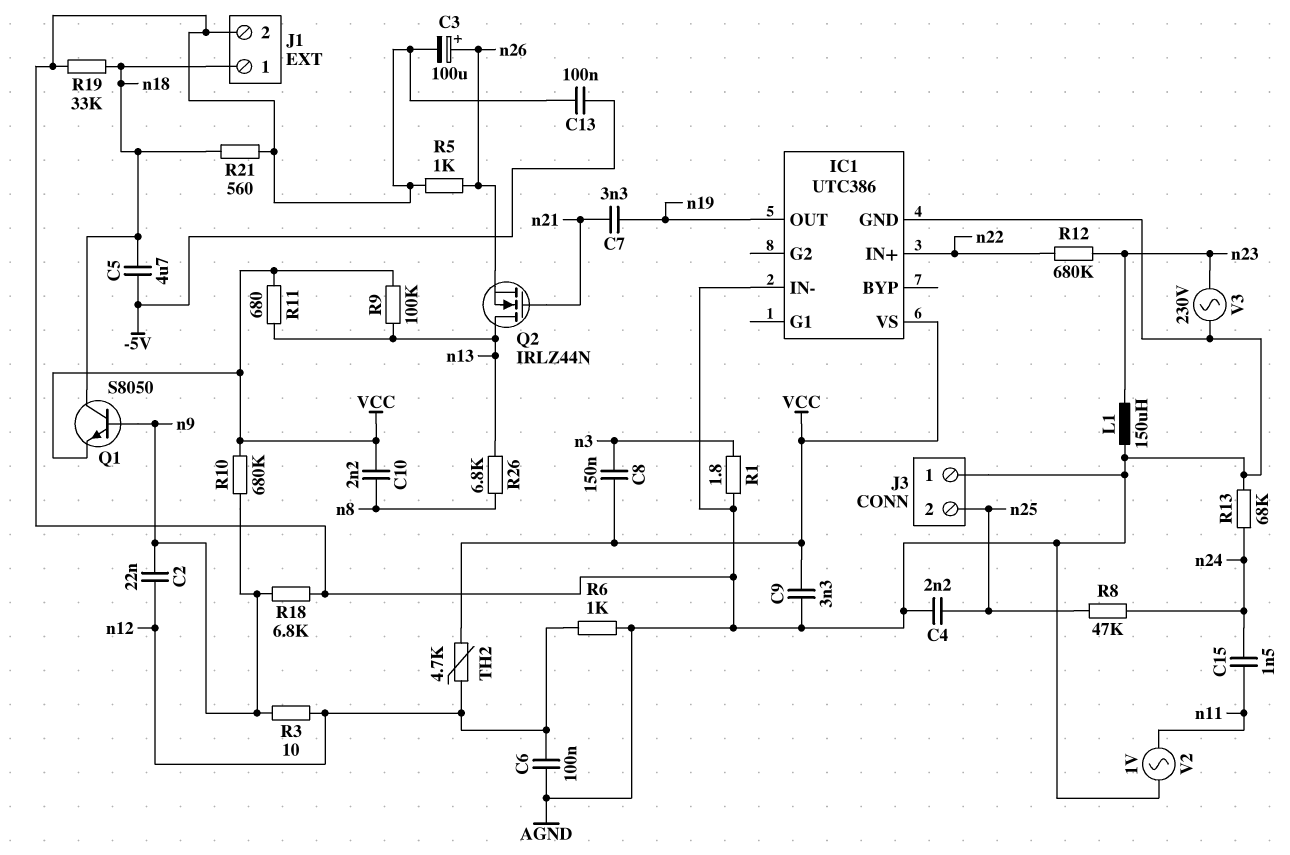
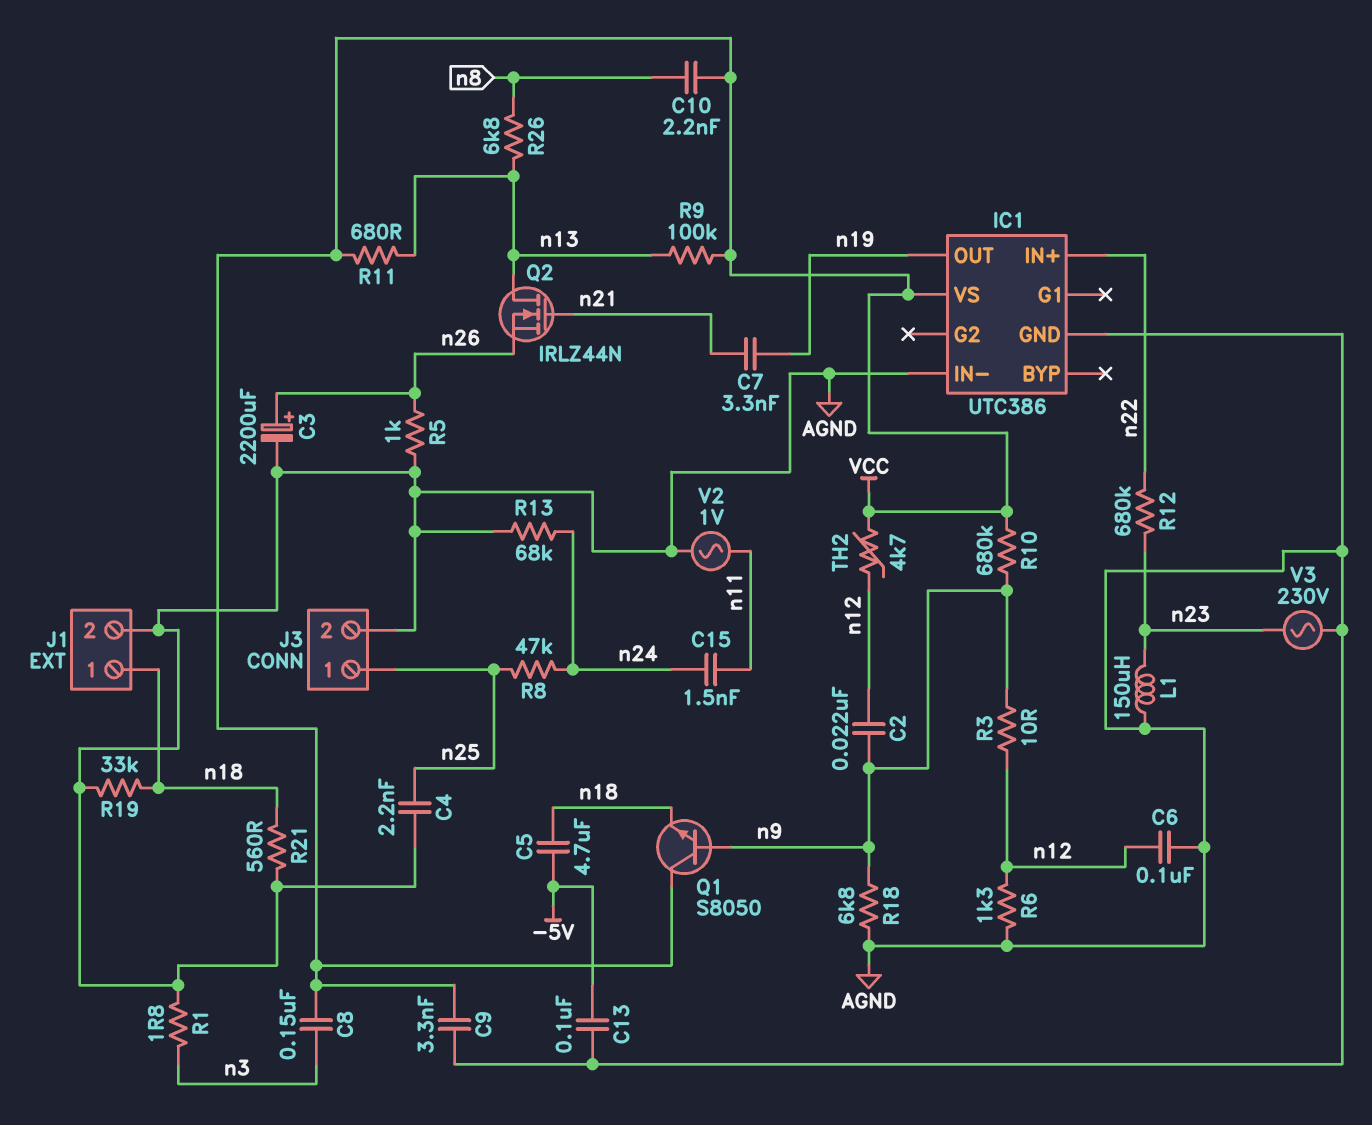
C3: 100uF (plus n26, minus AGND) -> 2200uF (plus n26, minus AGND)
J3 pin 1: AGND -> n25
J3 pin 2: n25 -> AGND
Q1: NPN S8050 (B n9, C n18, E VCC) -> NPN S8050 (B n9, C VCC, E n18)
R6: 1k (AGND, n12) -> 1.3k (AGND, n12)

